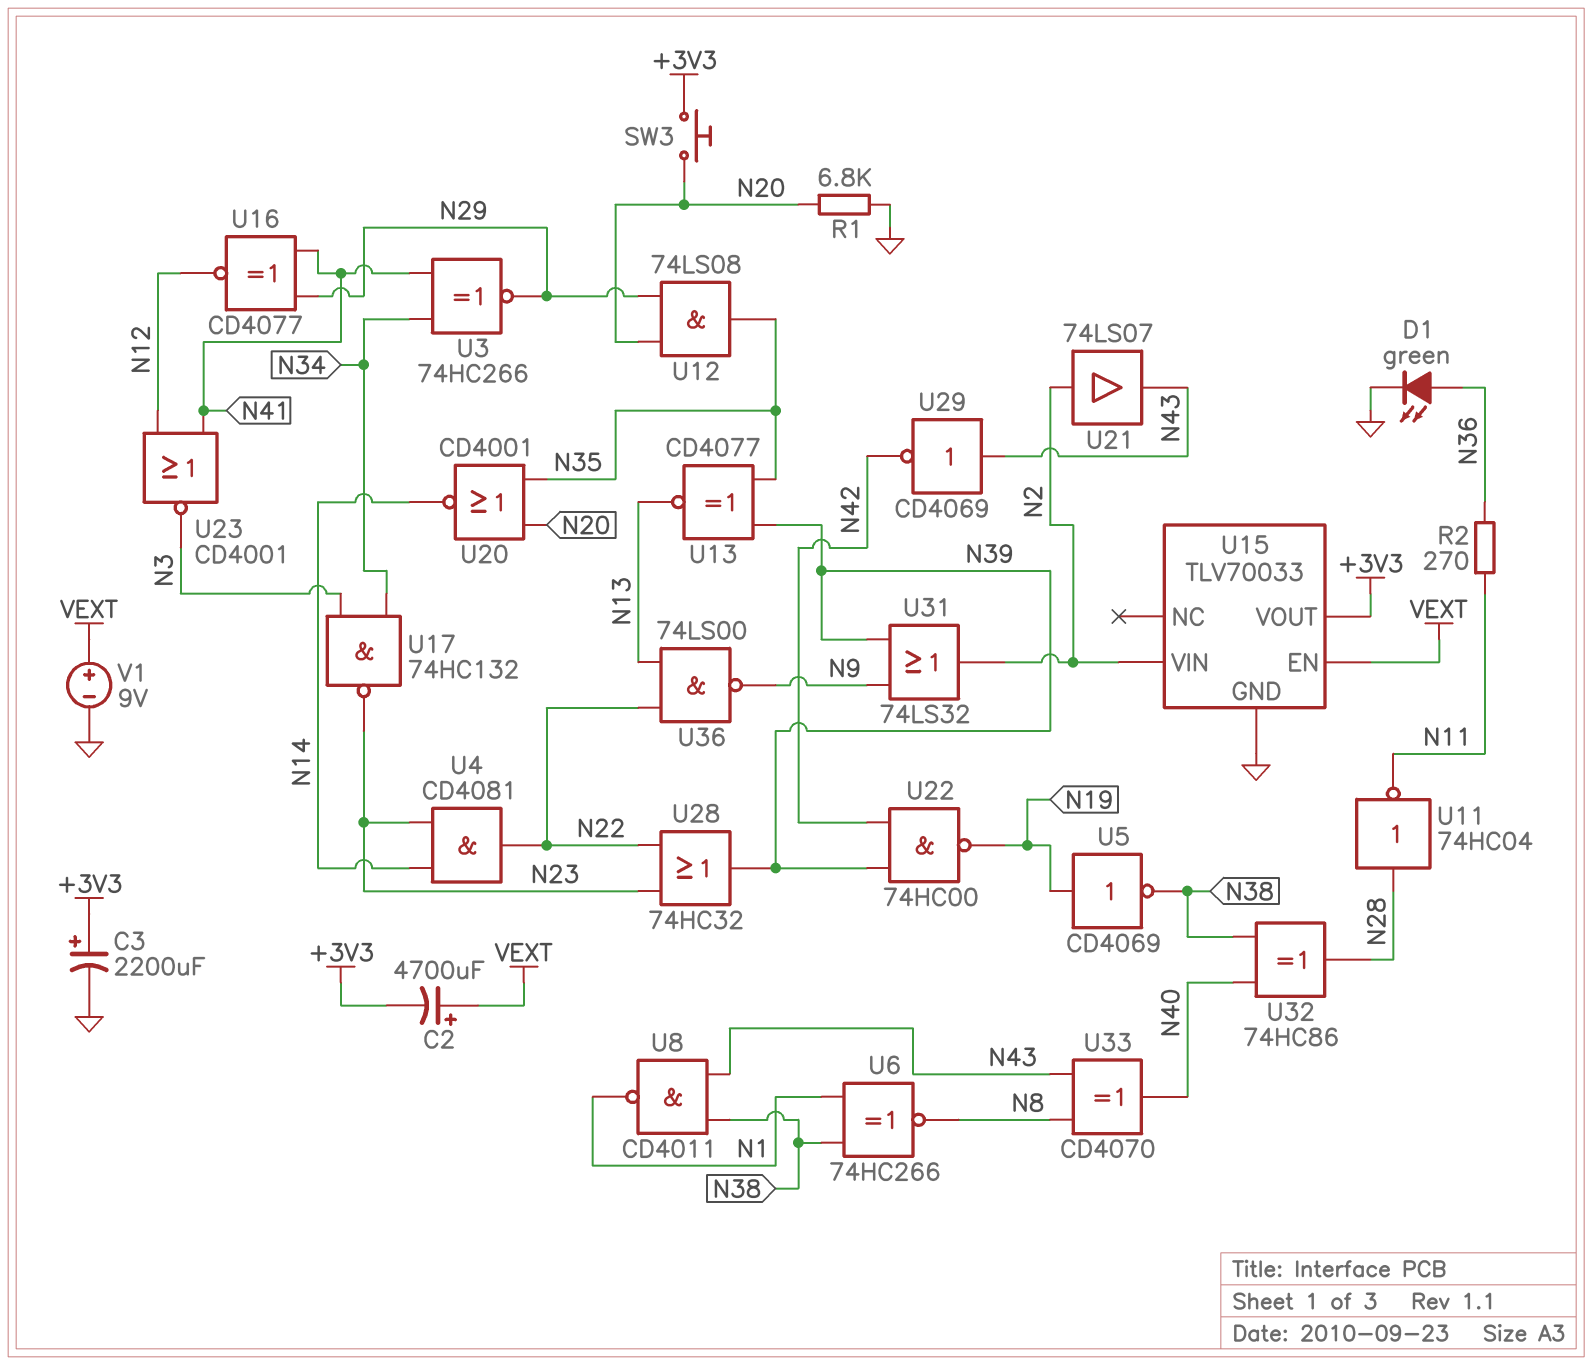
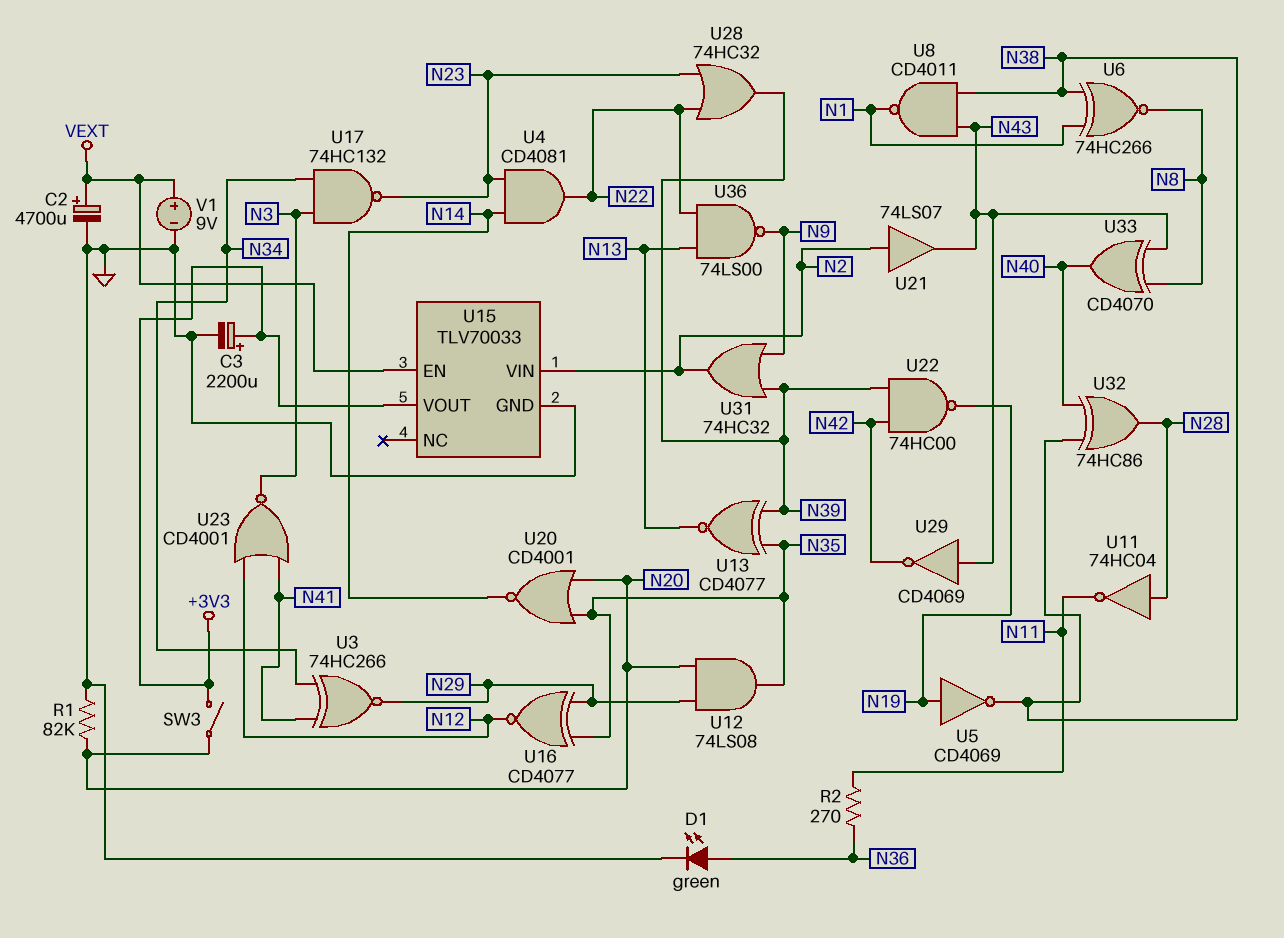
C2: 4700uF (plus VEXT, minus +3V3) -> 4700uF (plus VEXT, minus GND)
R1: 6.8k (GND, N20) -> 82k (GND, N20)
SW3: button (+3V3, N20) -> switch (+3V3, N20)
U16: XNOR CD4077 (in N29, in N41, out N12) -> XNOR CD4077 (in N29, in N35, out N12)
U31: OR 74LS32 (in N9, in N39, out N2) -> OR 74HC32 (in N9, in N39, out N2)

